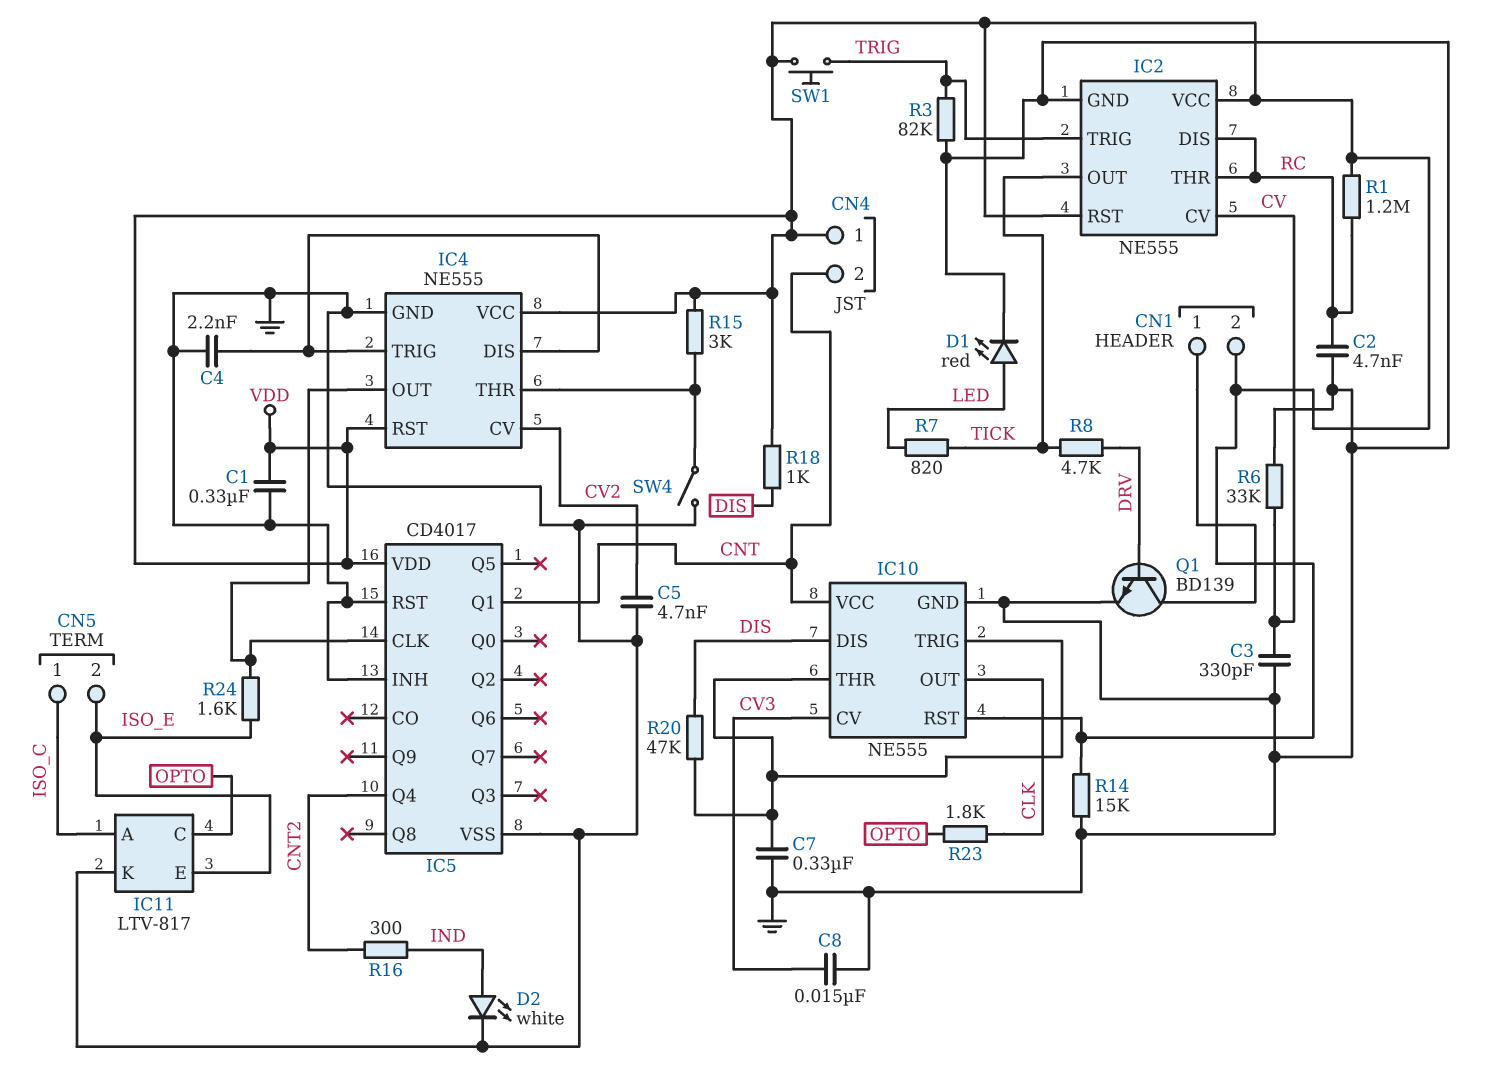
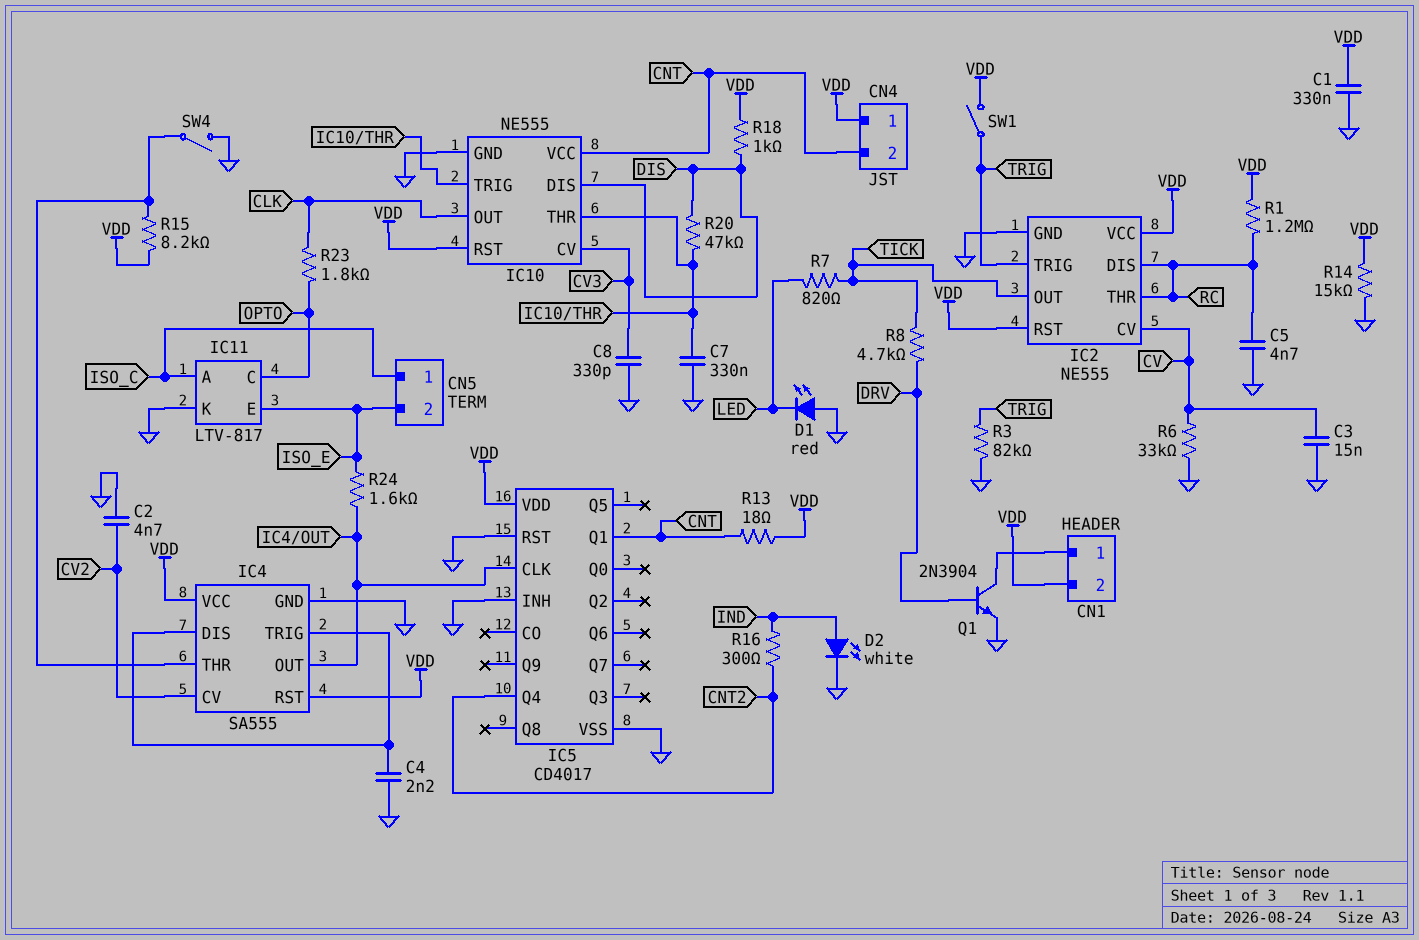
C2: 4.7nF (GND, RC) -> 4.7nF (CV2, GND)
C3: 330pF (CV, GND) -> 15nF (CV, GND)
C5: 4.7nF (CV2, GND) -> 4.7nF (GND, RC)
C8: 15nF (CV3, GND) -> 330pF (CV3, GND)
D1: LED red (A LED, K GND) -> LED red (A GND, K LED)
IC4: NE555 -> SA555
Q1: NPN BD139 (B DRV, C CN1/1, E GND) -> NPN 2N3904 (B DRV, C CN1/1, E GND)
R13: none -> 18 (CNT, VDD)
R15: 3k (IC4/THR, VDD) -> 8.2k (IC4/THR, VDD)
SW1: button (TRIG, VDD) -> switch (TRIG, VDD)

